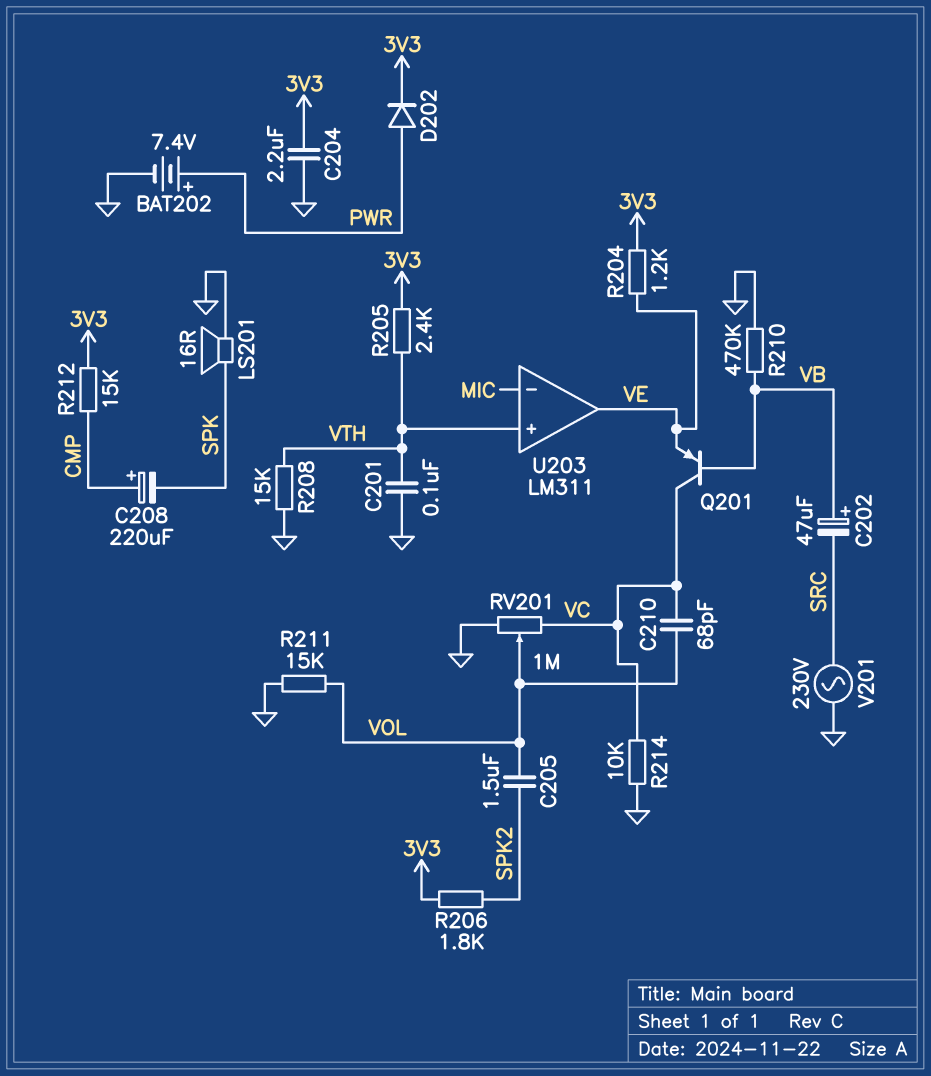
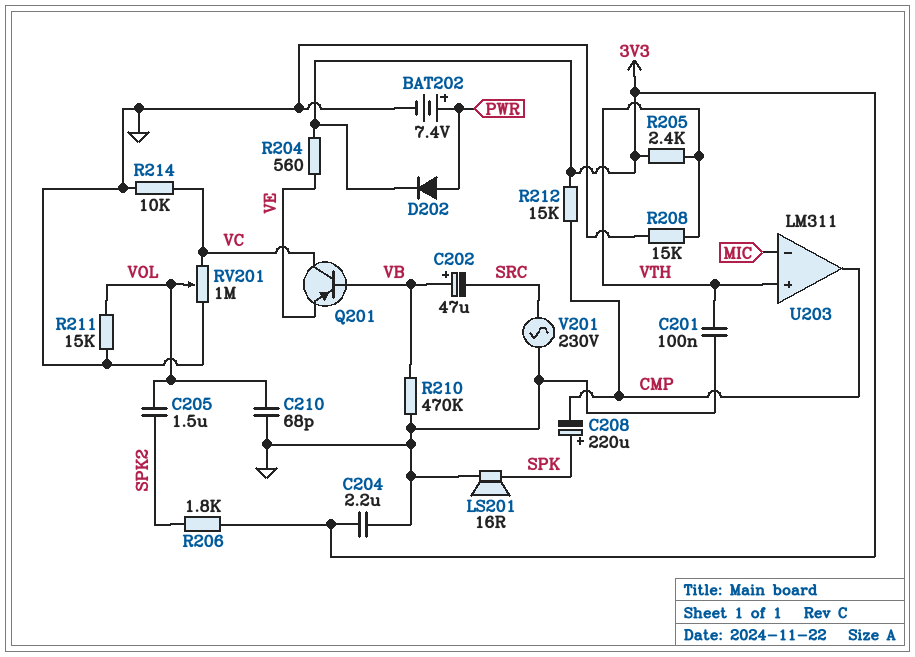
C208: 220uF (plus CMP, minus SPK) -> 220uF (plus SPK, minus CMP)
C210: 68pF (VC, VOL) -> 68pF (GND, VOL)
R204: 1.2k (3V3, VE) -> 560 (3V3, VE)
U203 pin out: VE -> CMP

